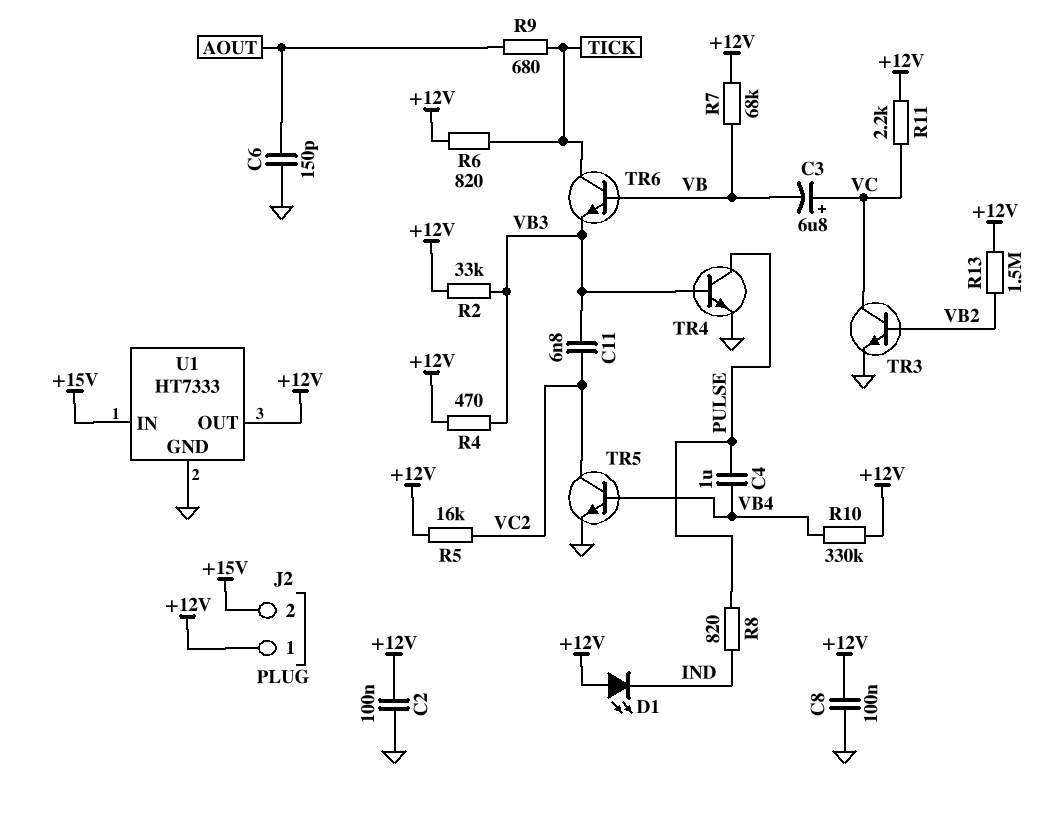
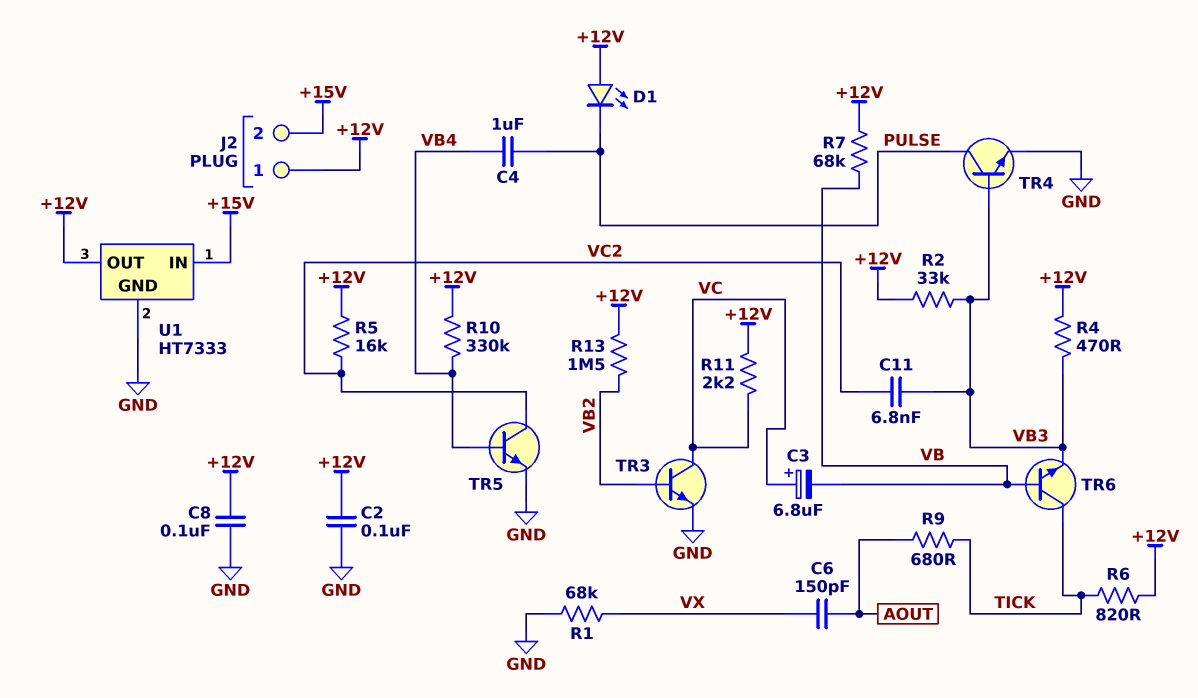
C6: 150pF (AOUT, GND) -> 150pF (AOUT, VX)
D1: LED (A +12V, K IND) -> LED (A +12V, K PULSE)
R1: none -> 68k (GND, VX)
R8: 820 (IND, PULSE) -> none

